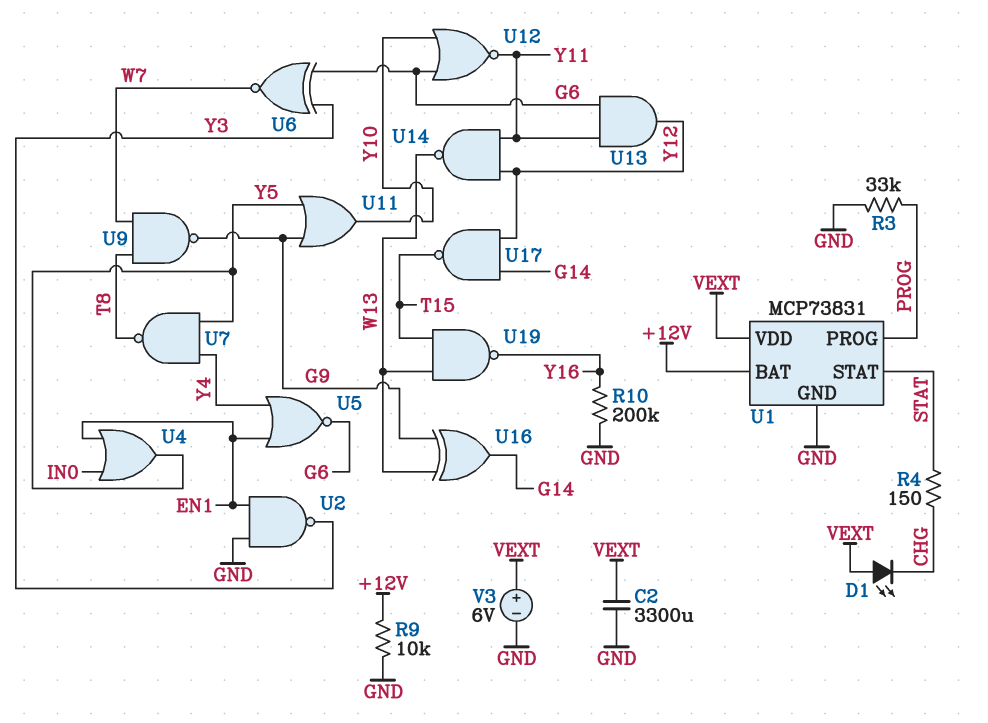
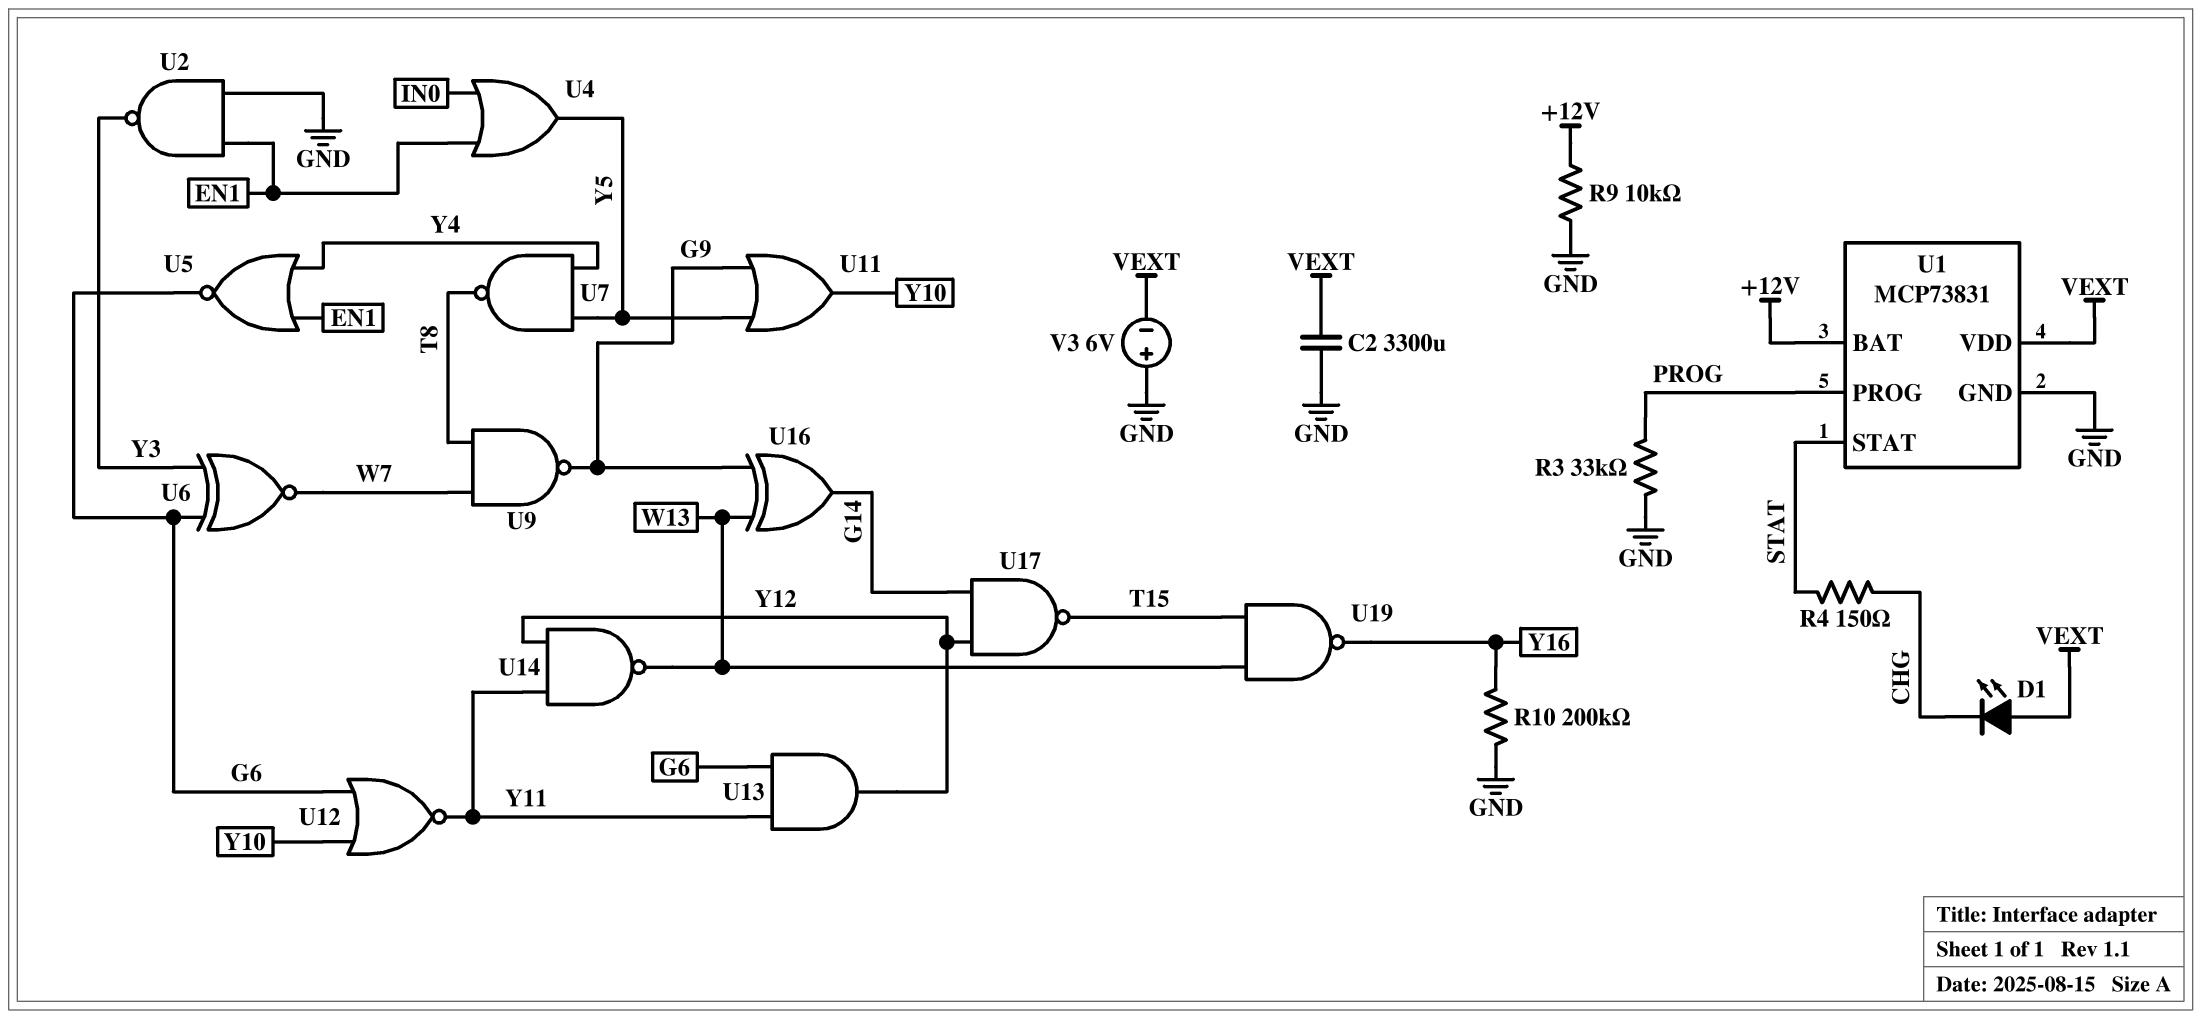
V3: 6V (plus VEXT, minus GND) -> 6V (plus GND, minus VEXT)

